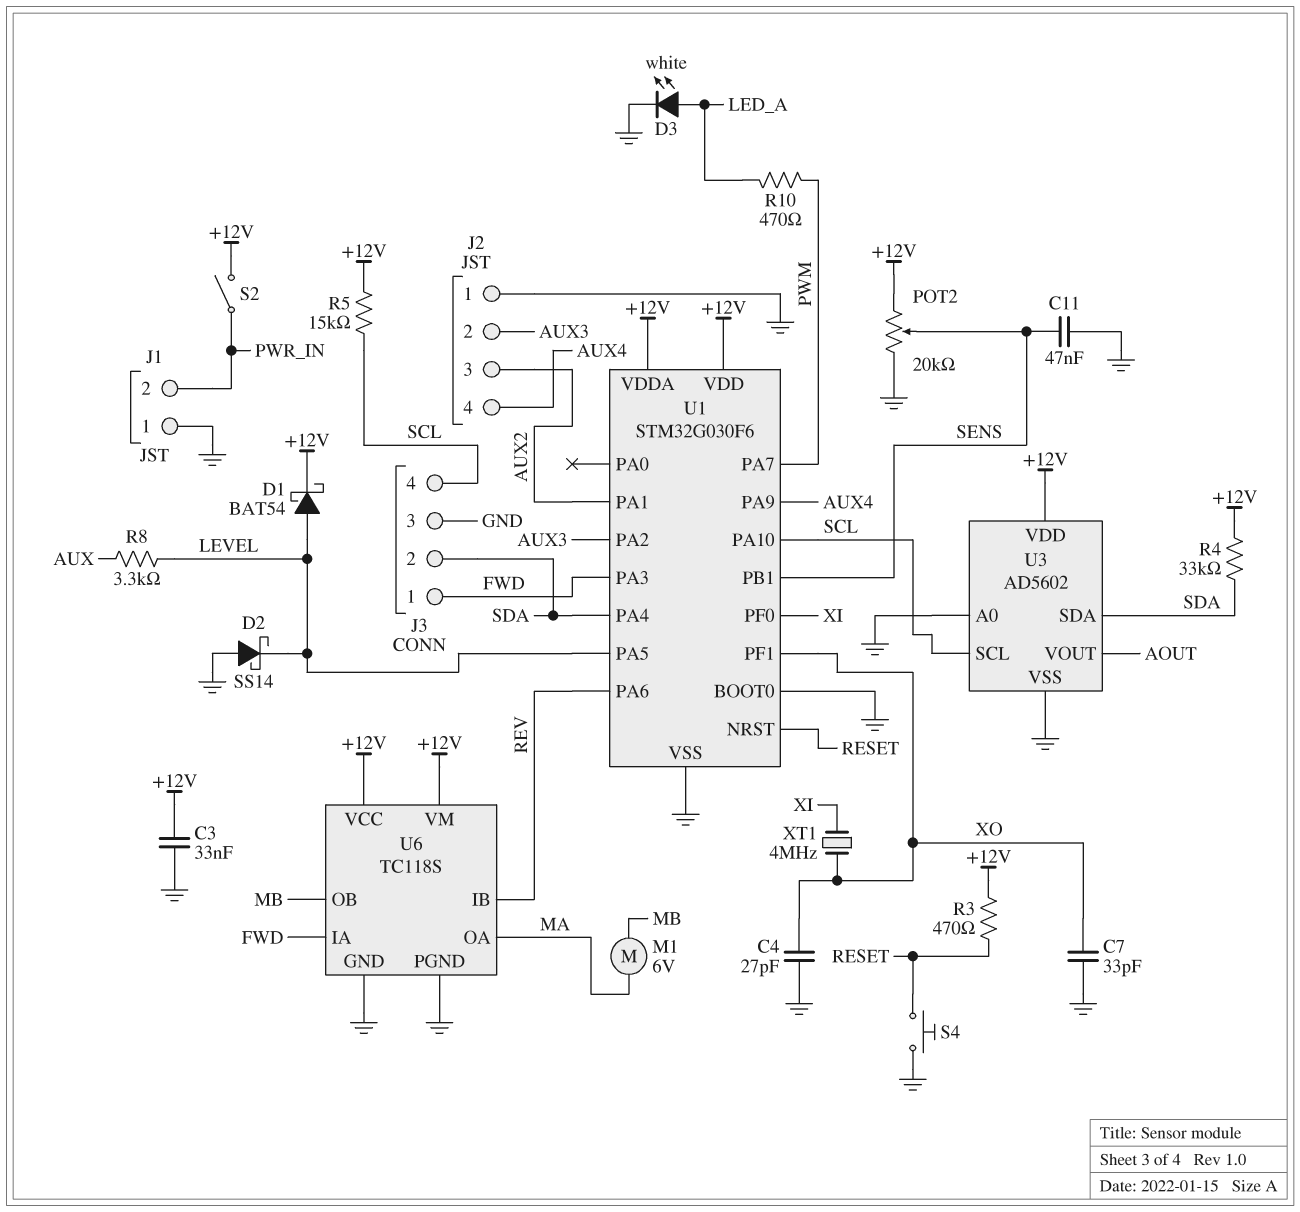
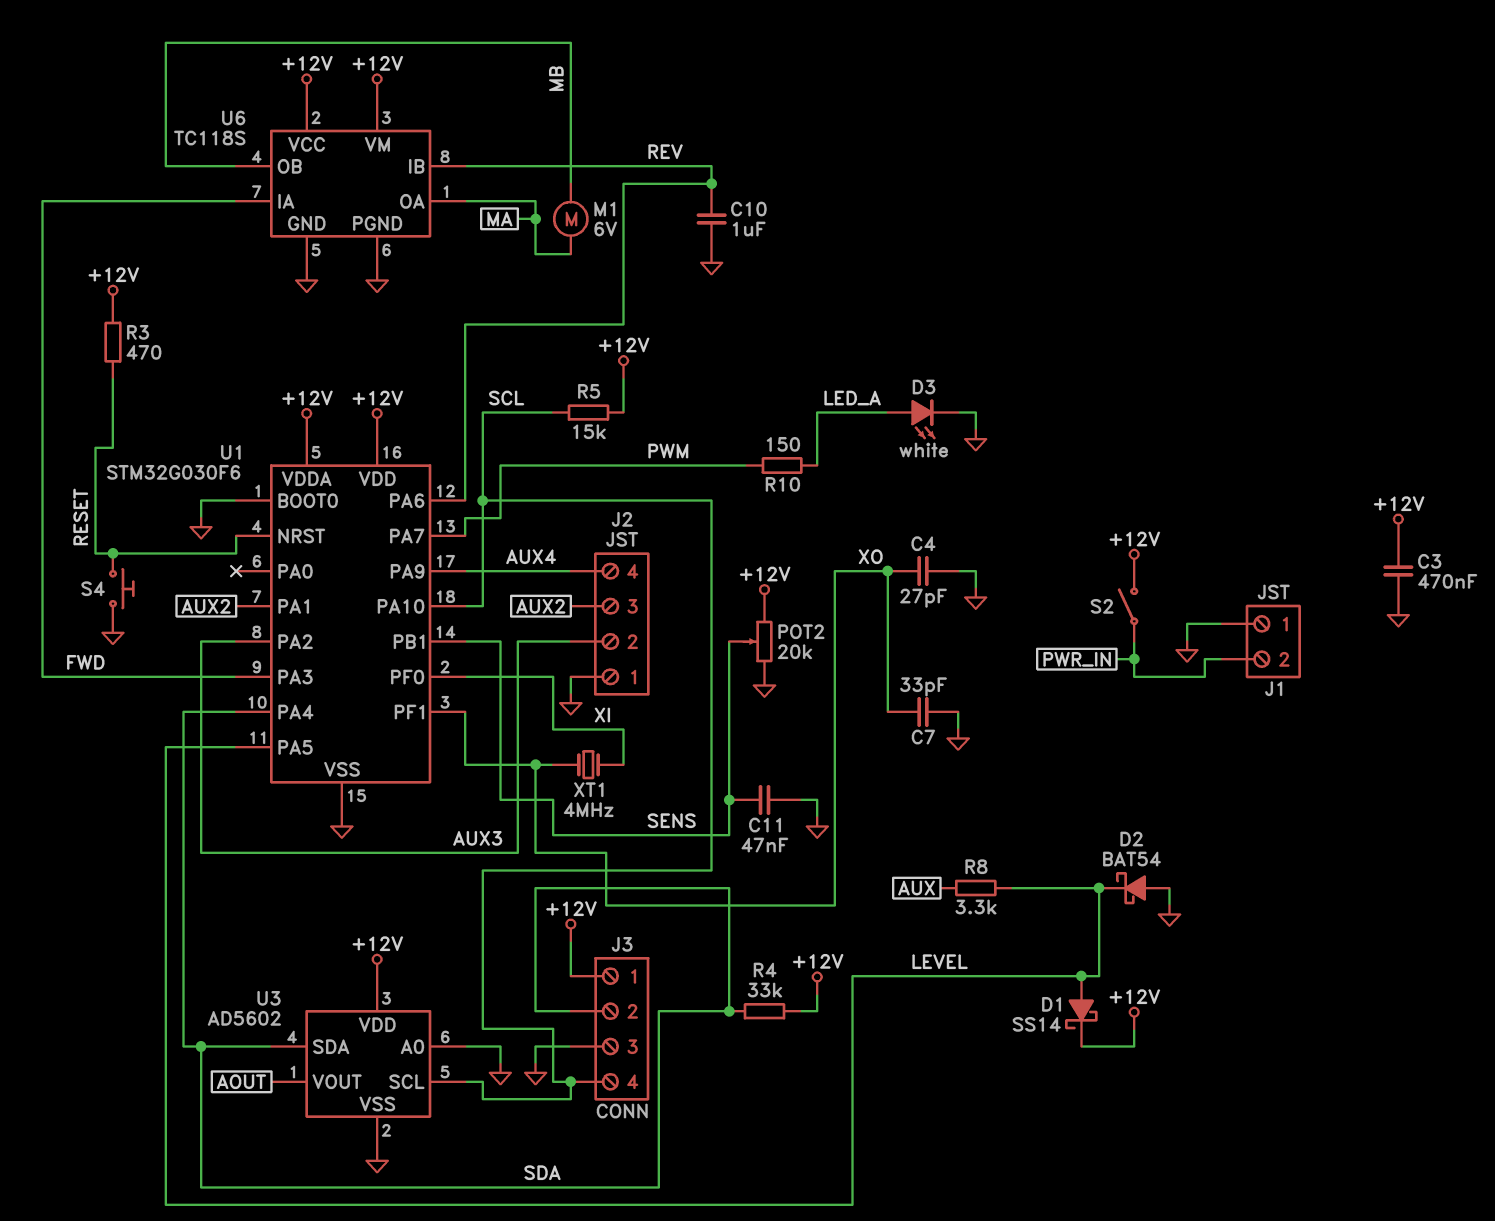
C3: 33nF (+12V, GND) -> 470nF (+12V, GND)
C10: none -> 1uF (GND, REV)
D1: schottky BAT54 (A LEVEL, K +12V) -> schottky SS14 (A LEVEL, K +12V)
D2: schottky SS14 (A GND, K LEVEL) -> schottky BAT54 (A GND, K LEVEL)
J3 pin 1: FWD -> +12V
R10: 470 (LED_A, PWM) -> 150 (LED_A, PWM)

